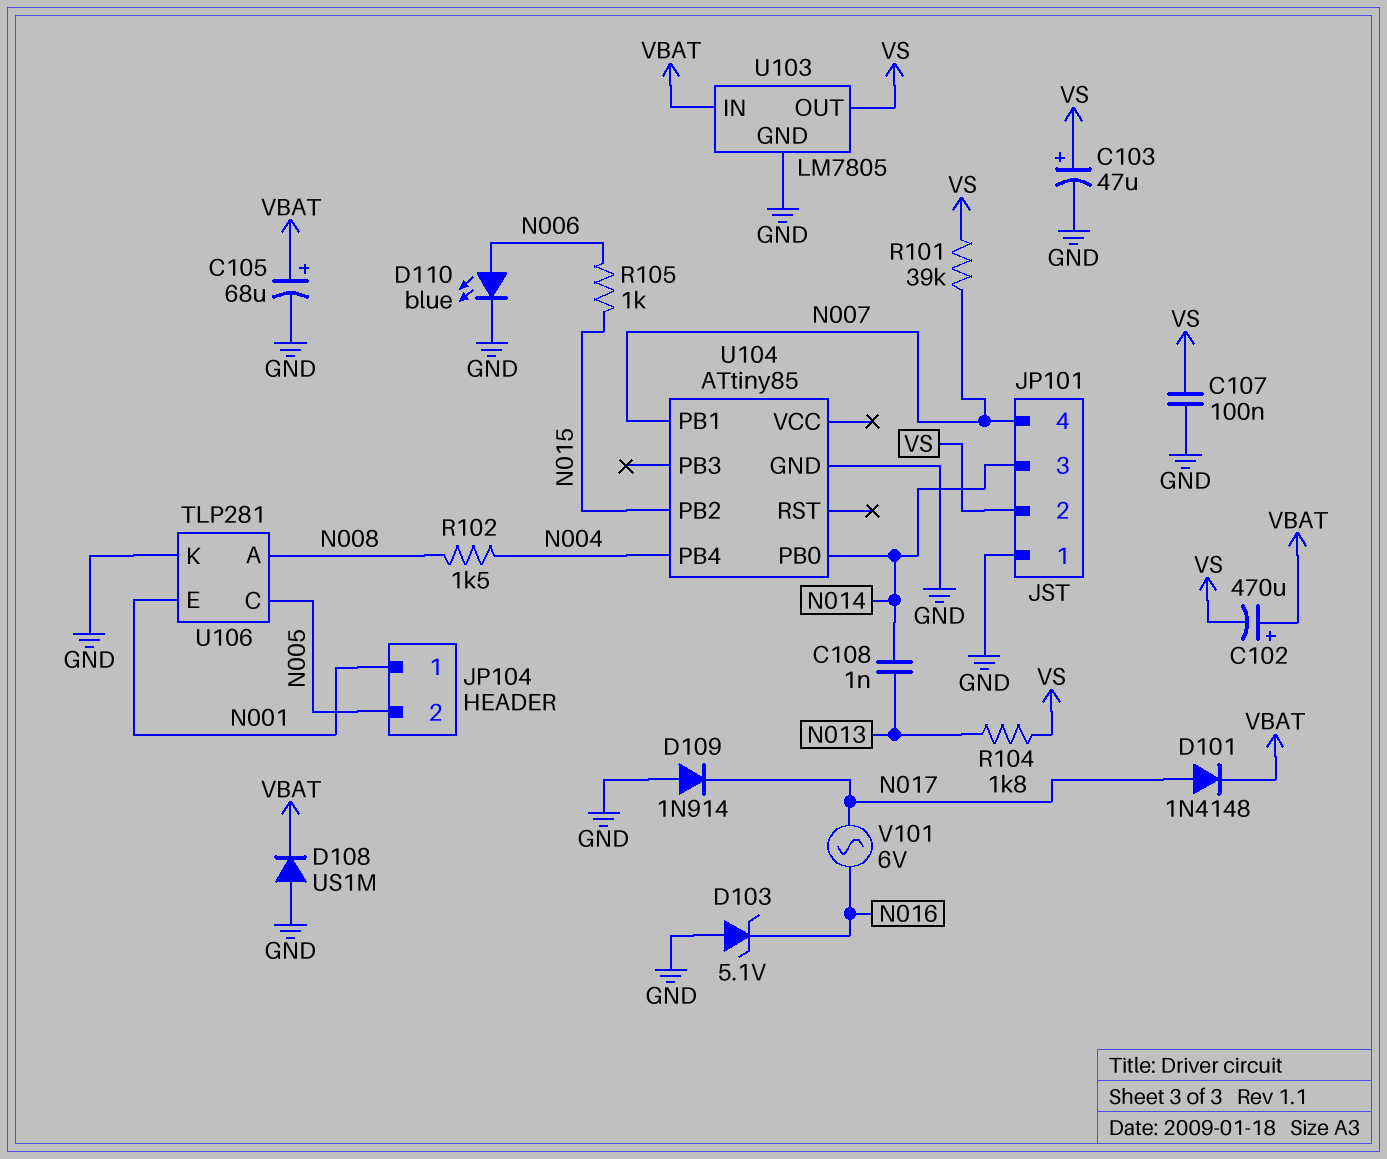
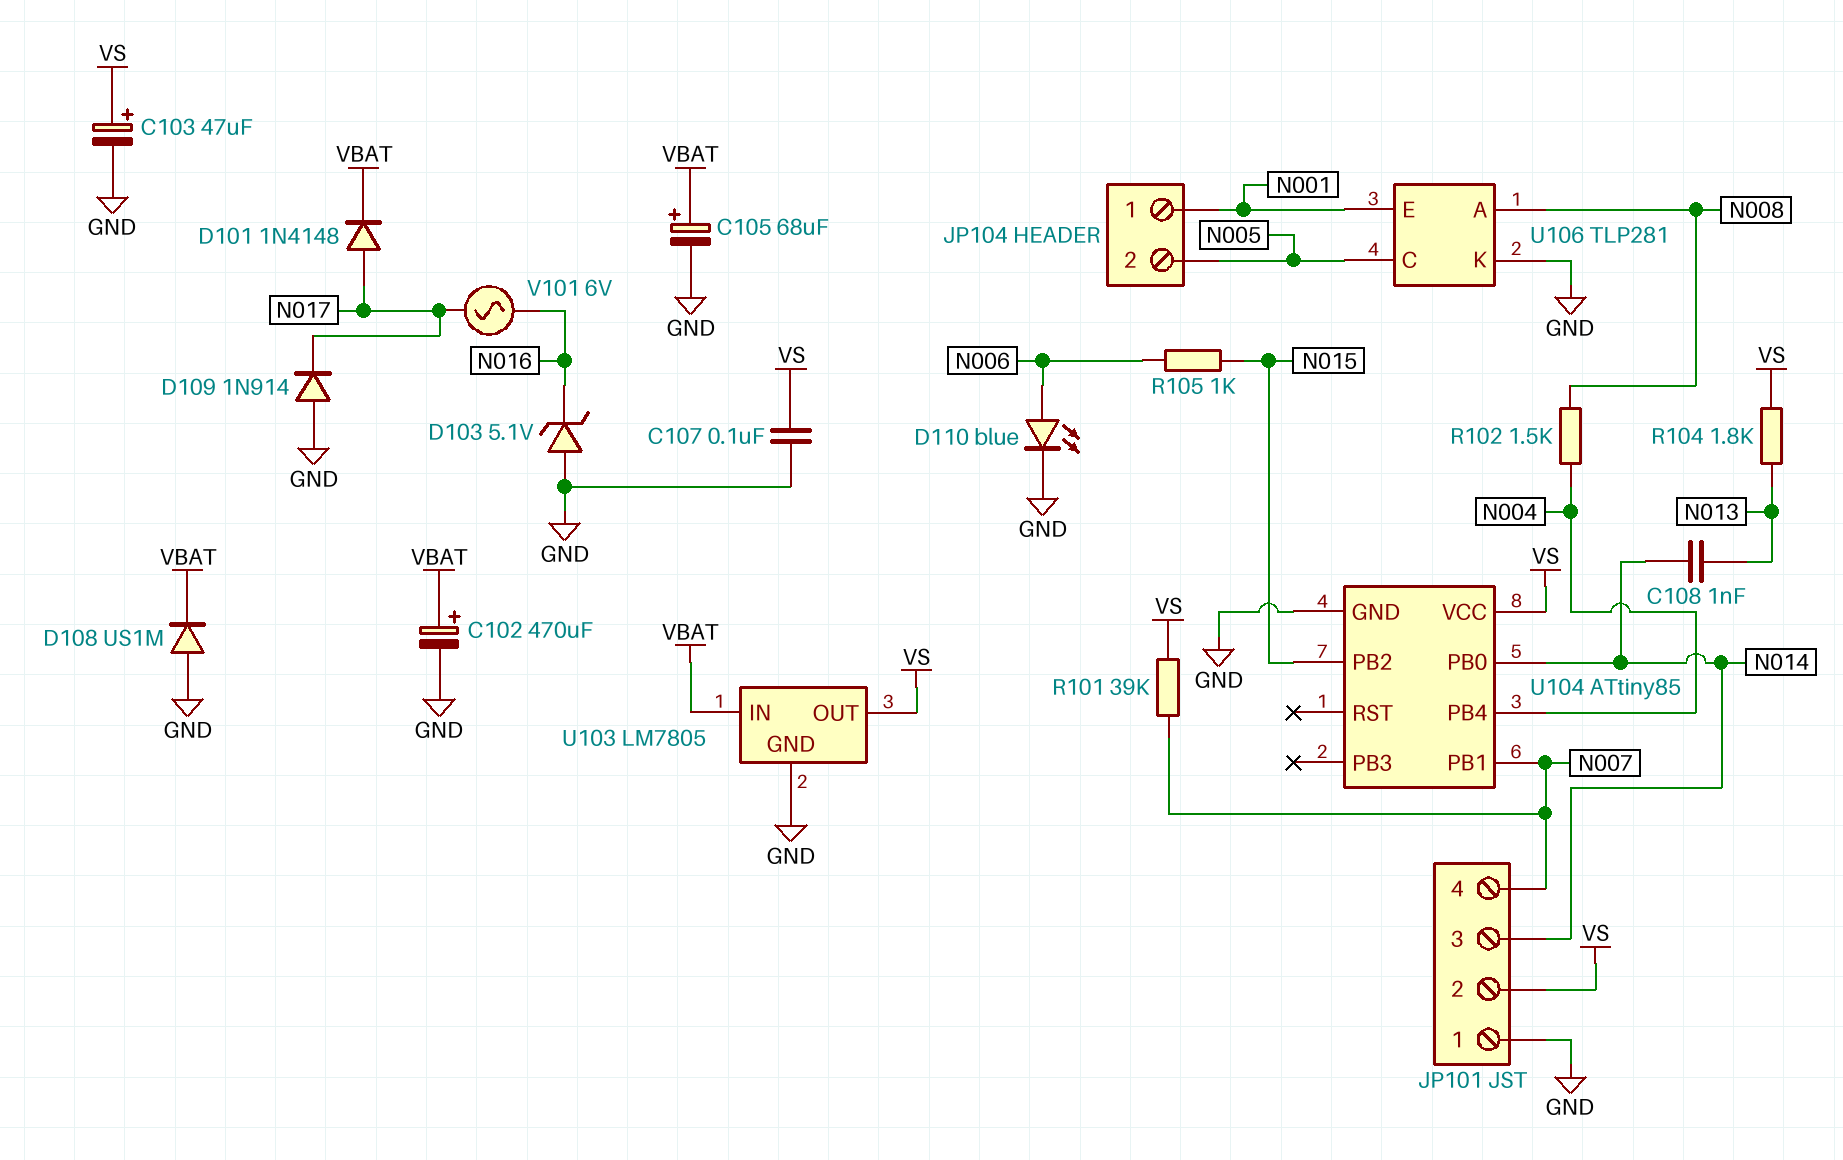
C102: 470uF (plus VBAT, minus VS) -> 470uF (plus VBAT, minus GND)
U104 pin VCC: none -> VS

